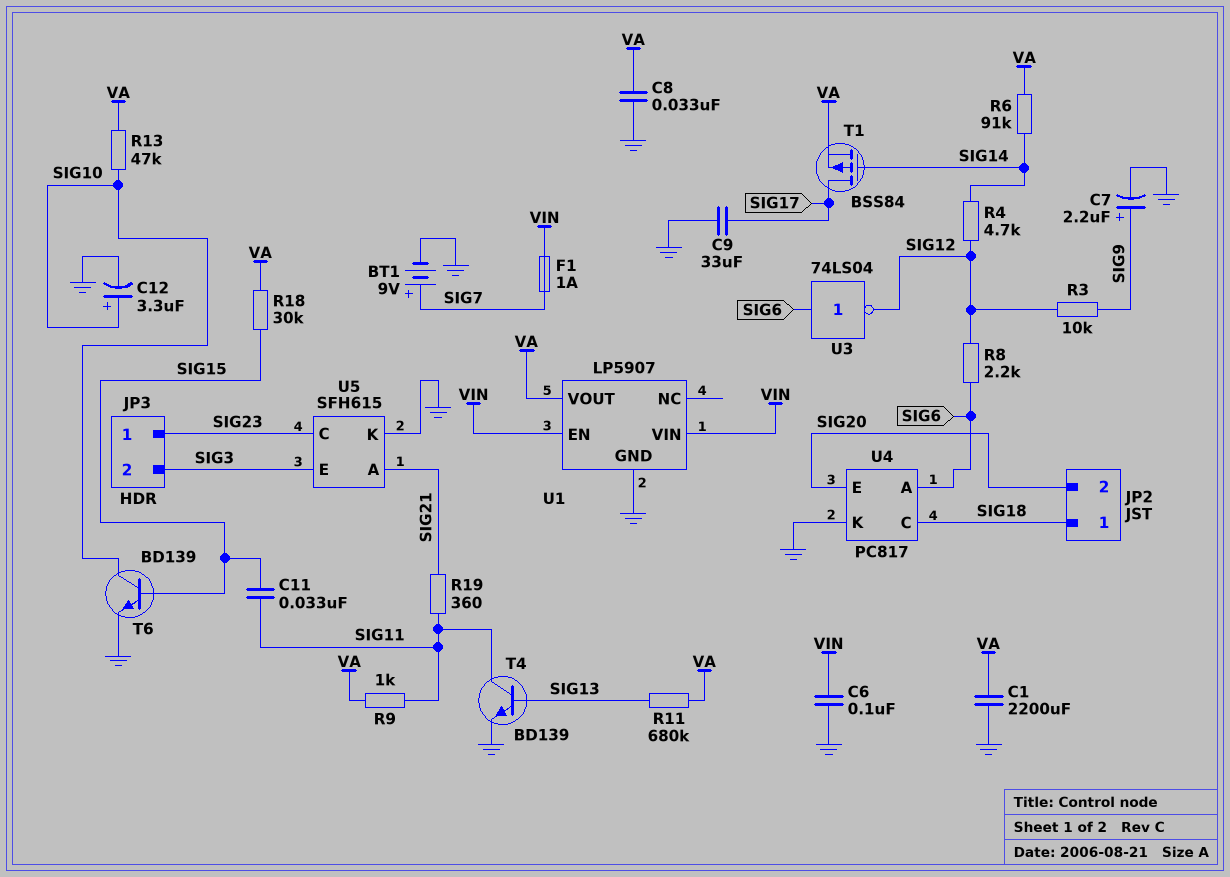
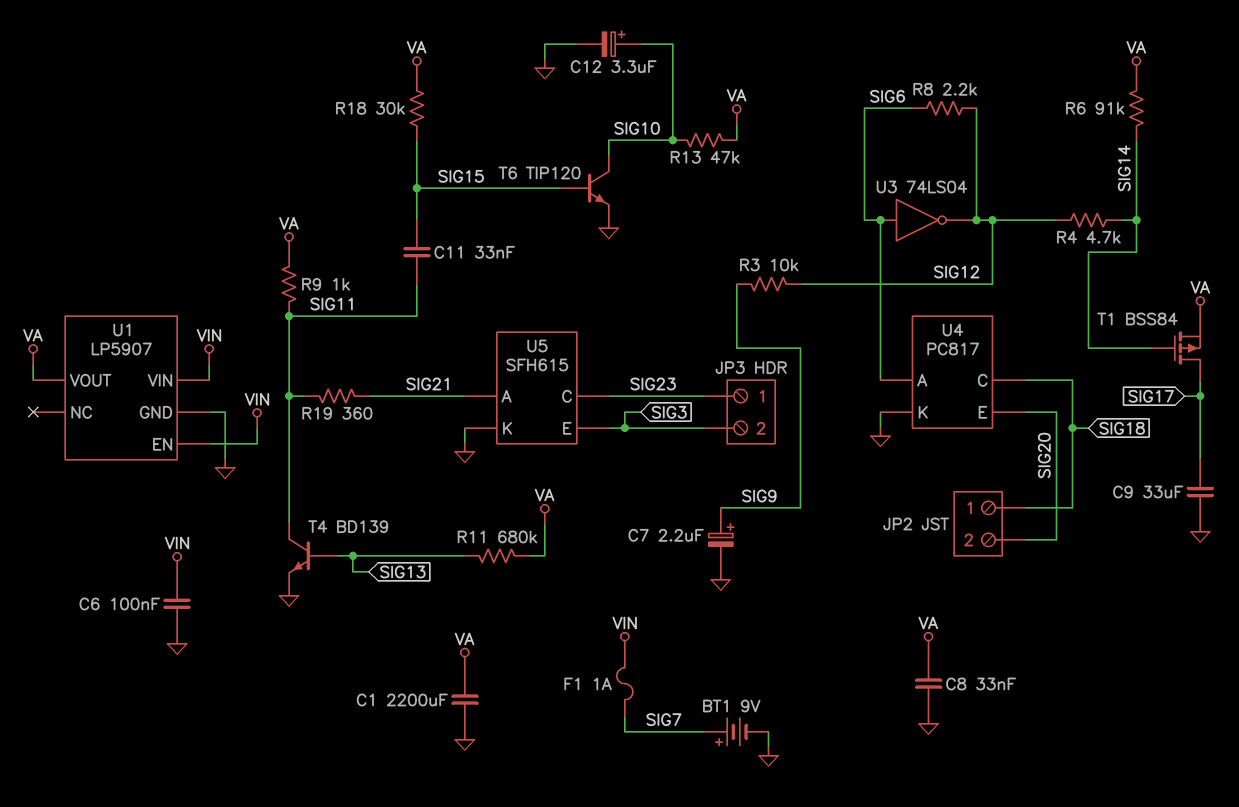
T6: NPN BD139 (B SIG15, C SIG10, E GND) -> NPN TIP120 (B SIG15, C SIG10, E GND)

